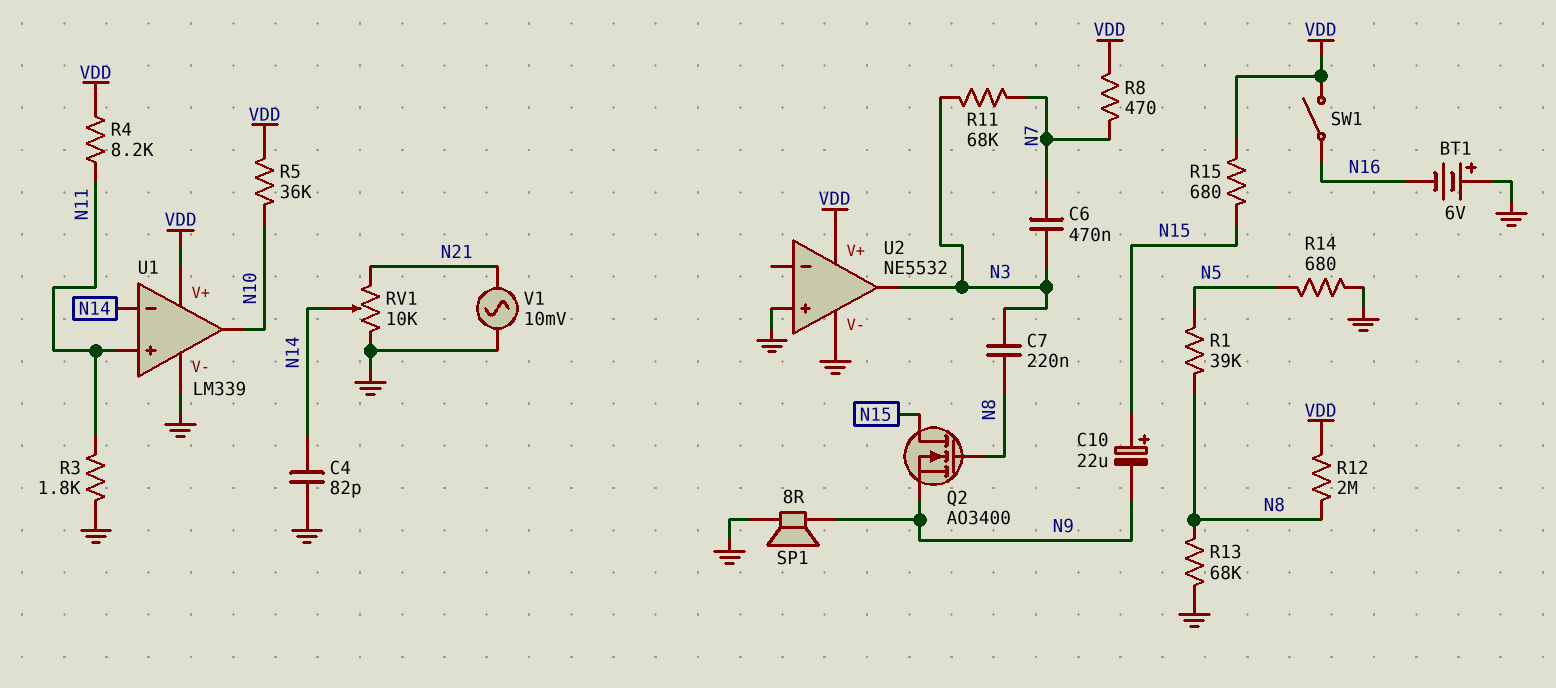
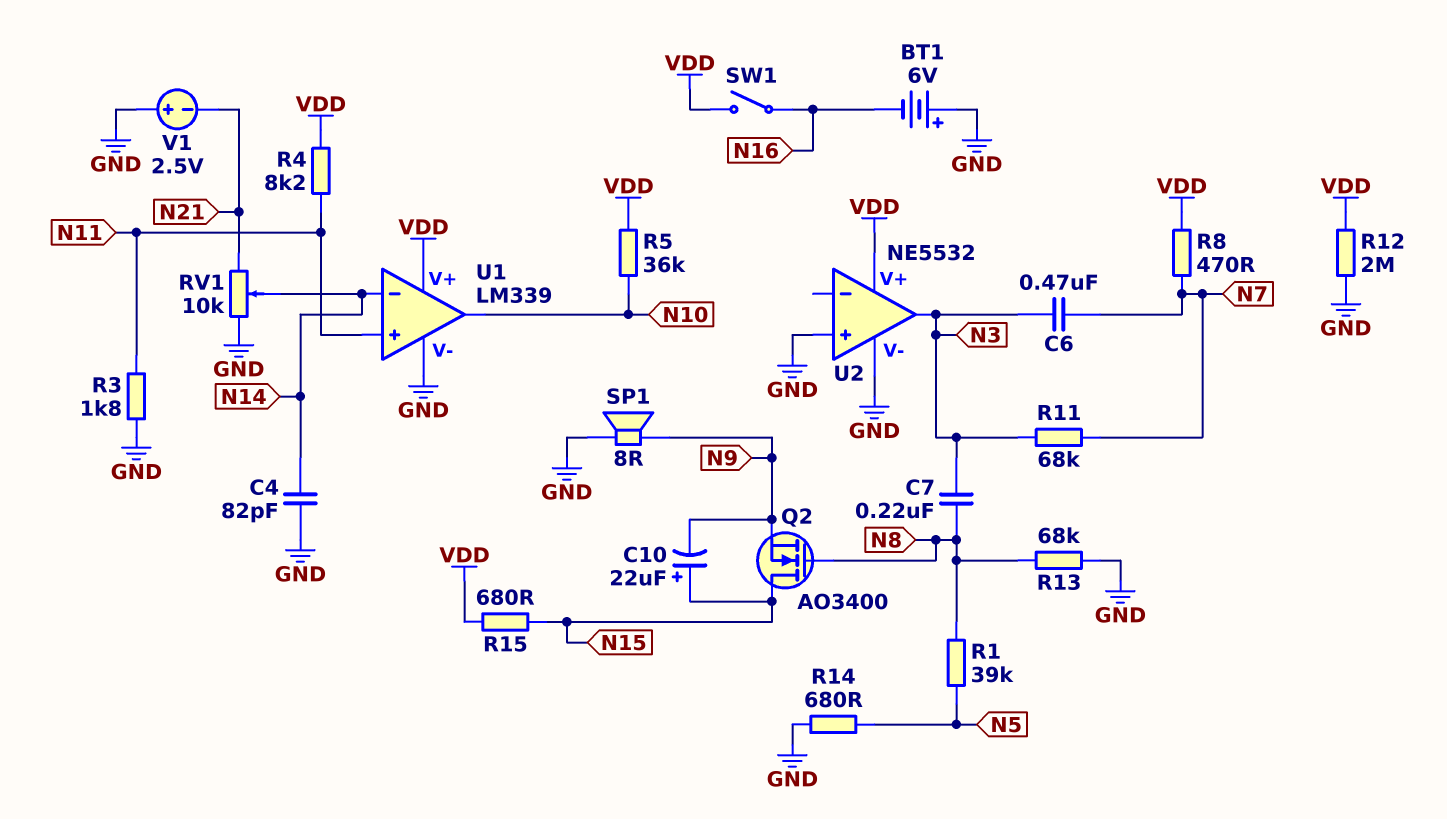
R12: 2M (N8, VDD) -> 2M (GND, VDD)
V1: AC 10mV (GND, N21) -> 2.5V (plus GND, minus N21)

